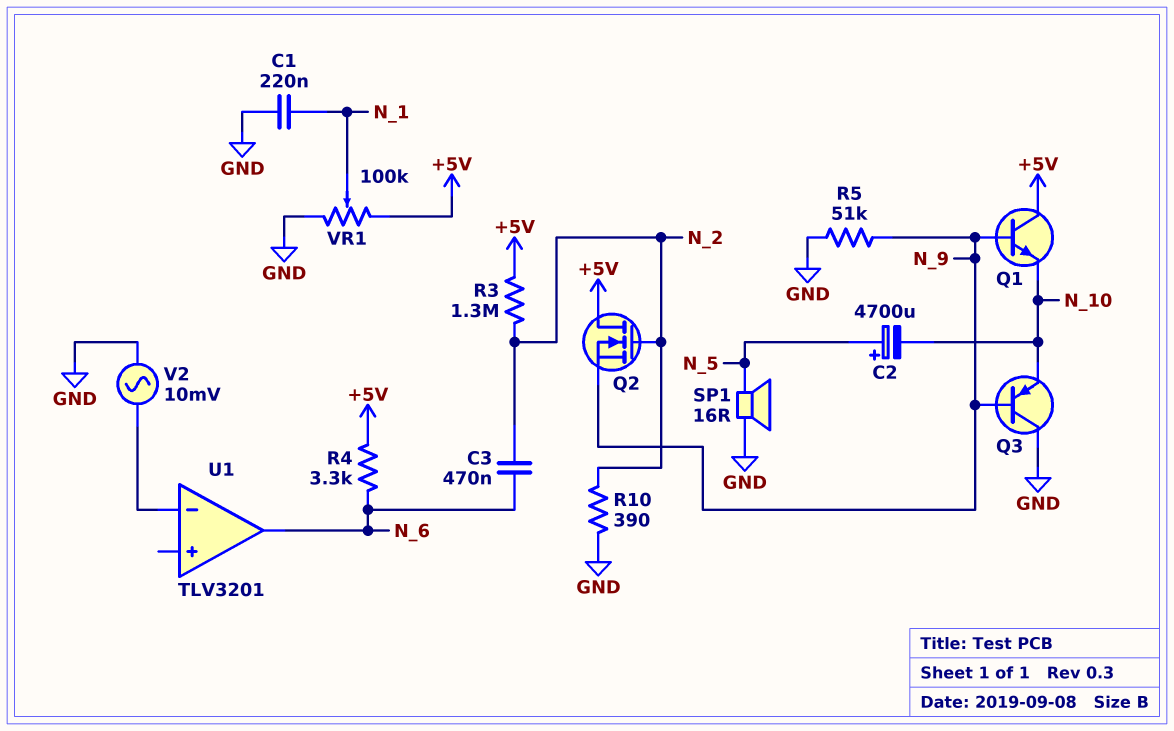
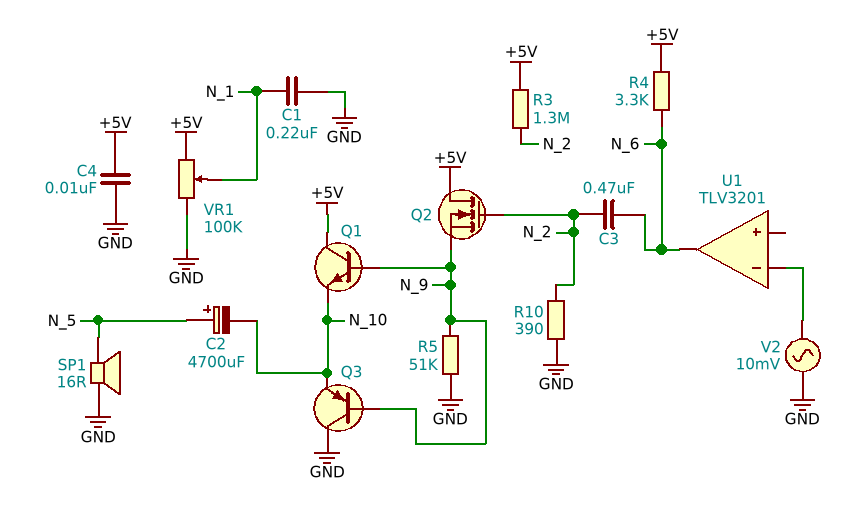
C4: none -> 10nF (+5V, GND)

